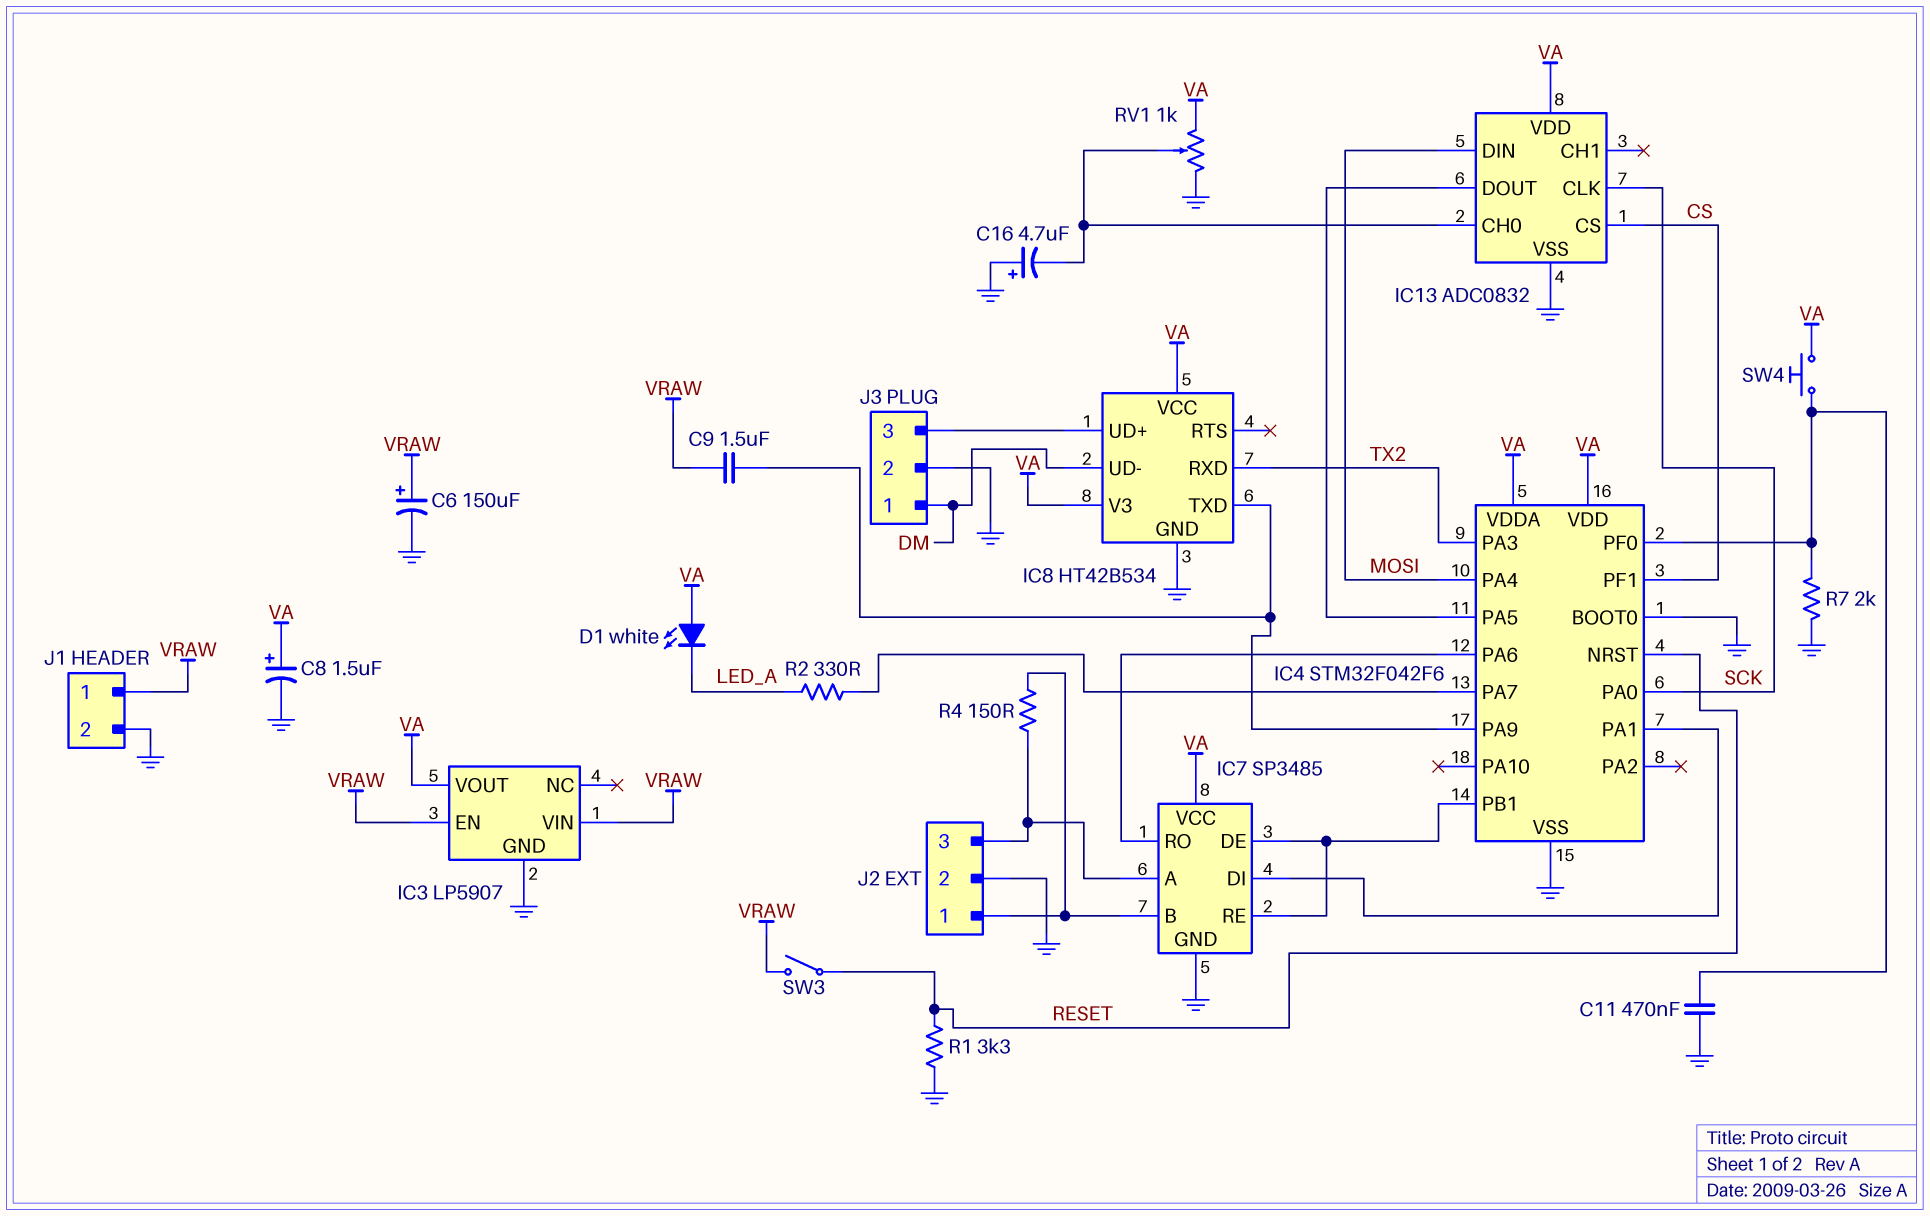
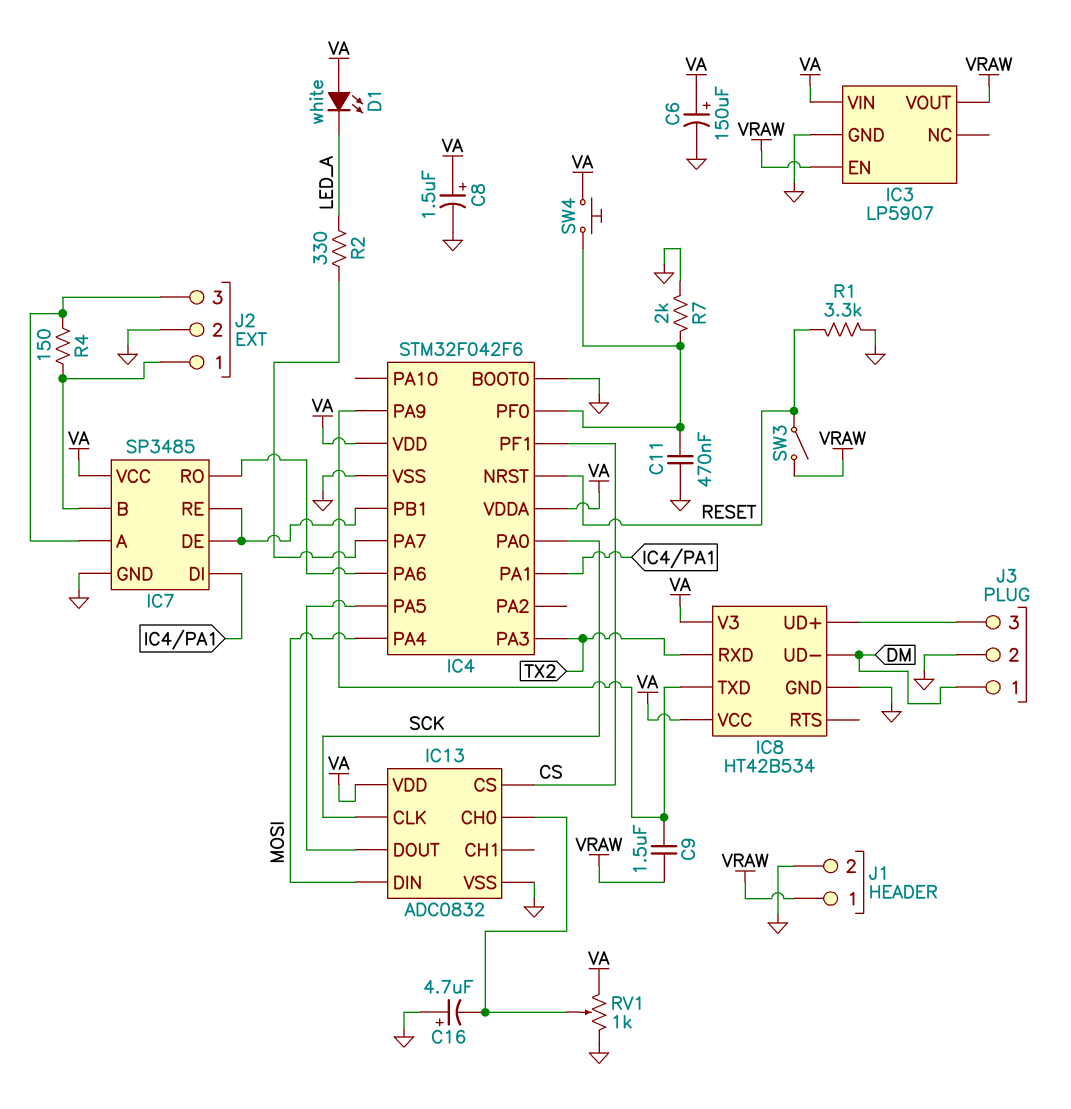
C6: 150uF (plus VRAW, minus GND) -> 150uF (plus VA, minus GND)
IC3 pin VIN: VRAW -> VA
IC3 pin VOUT: VA -> VRAW

